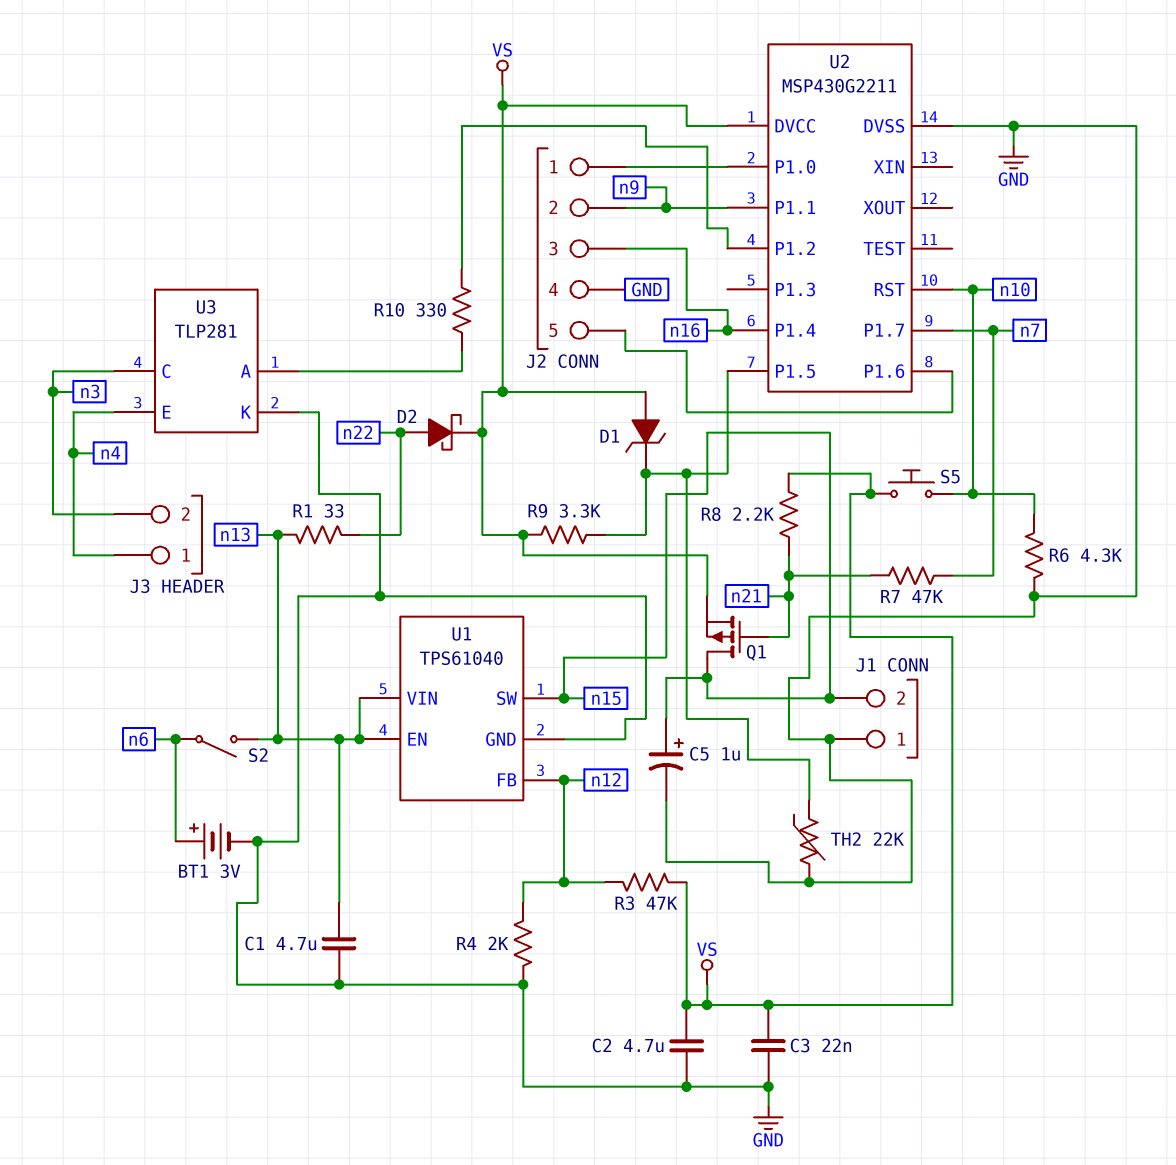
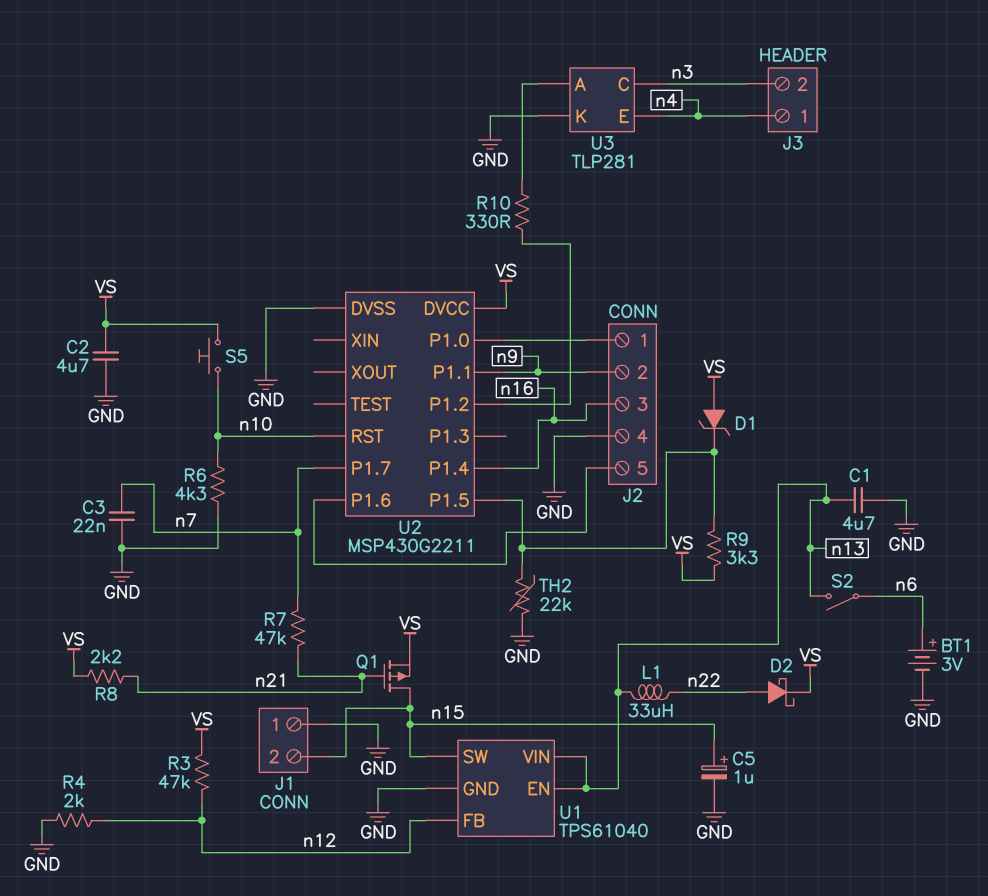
C3: 22nF (GND, VS) -> 22nF (GND, n7)
L1: none -> 33uH (n13, n22)
R1: 33 (n13, n22) -> none

